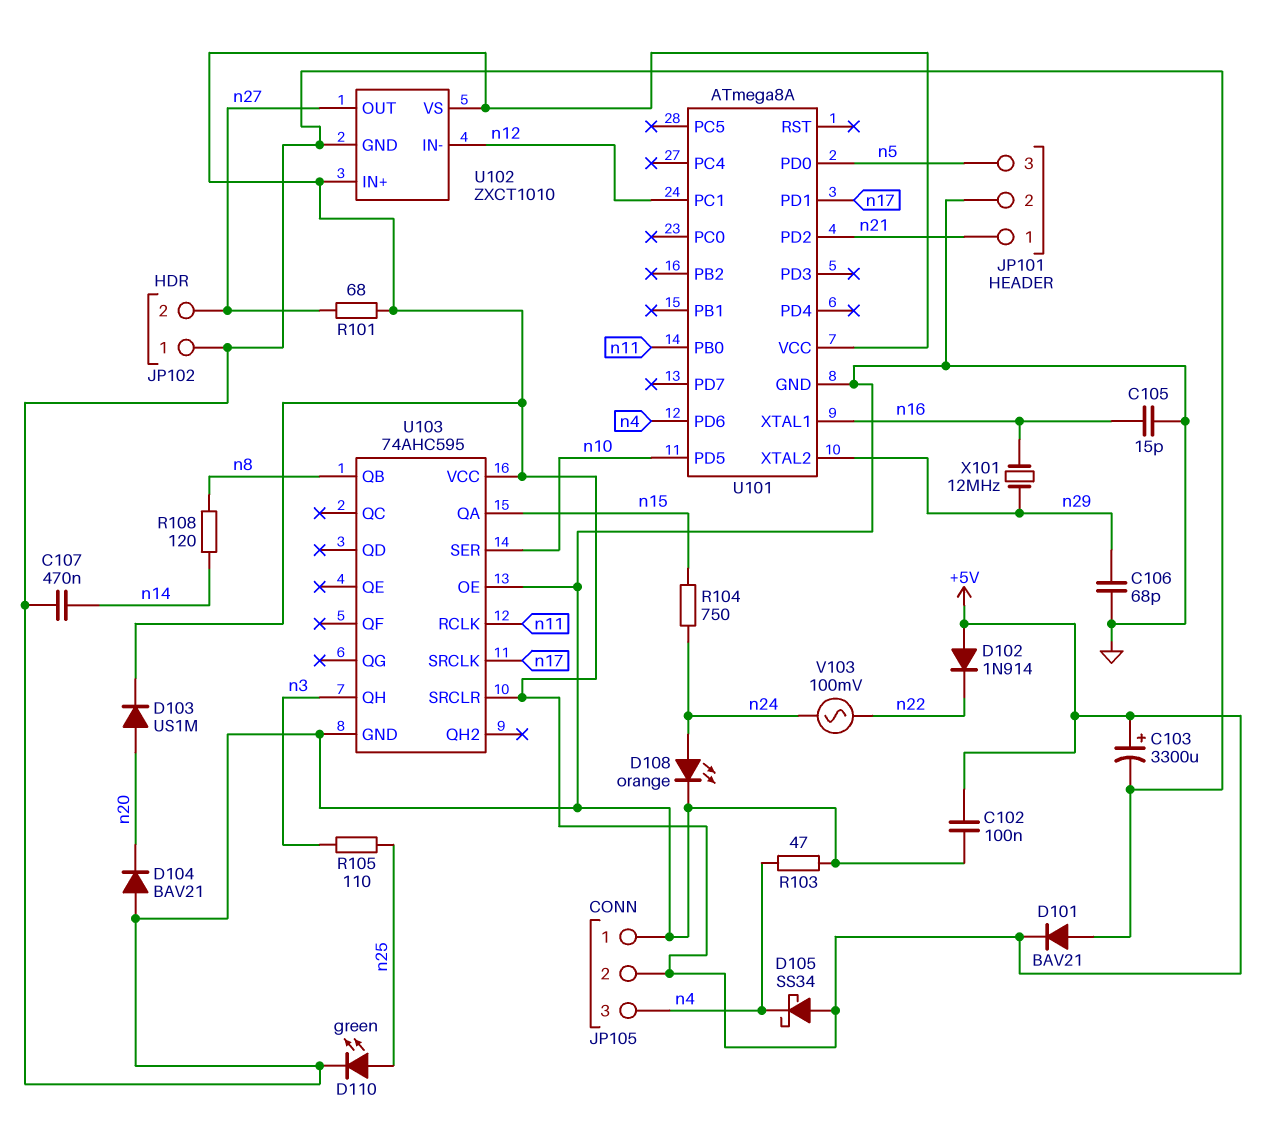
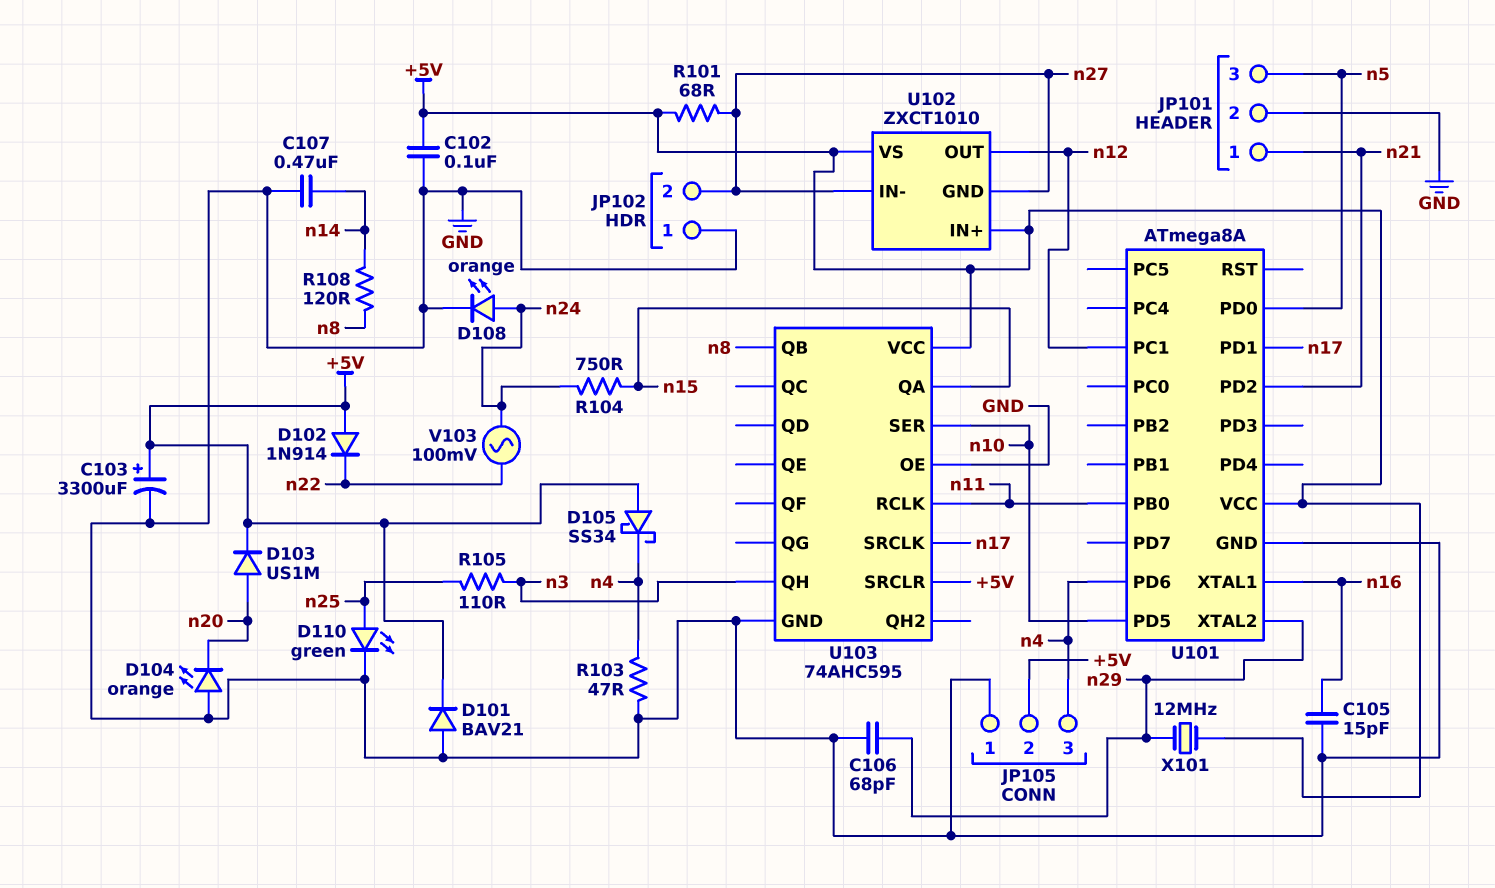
D104: diode BAV21 (A GND, K n20) -> LED orange (A GND, K n20)
U102 pin GND: GND -> n27
U102 pin IN-: n12 -> n27
U102 pin OUT: n27 -> n12
X101: 12MHz (n16, n29) -> 12MHz (+5V, n29)

